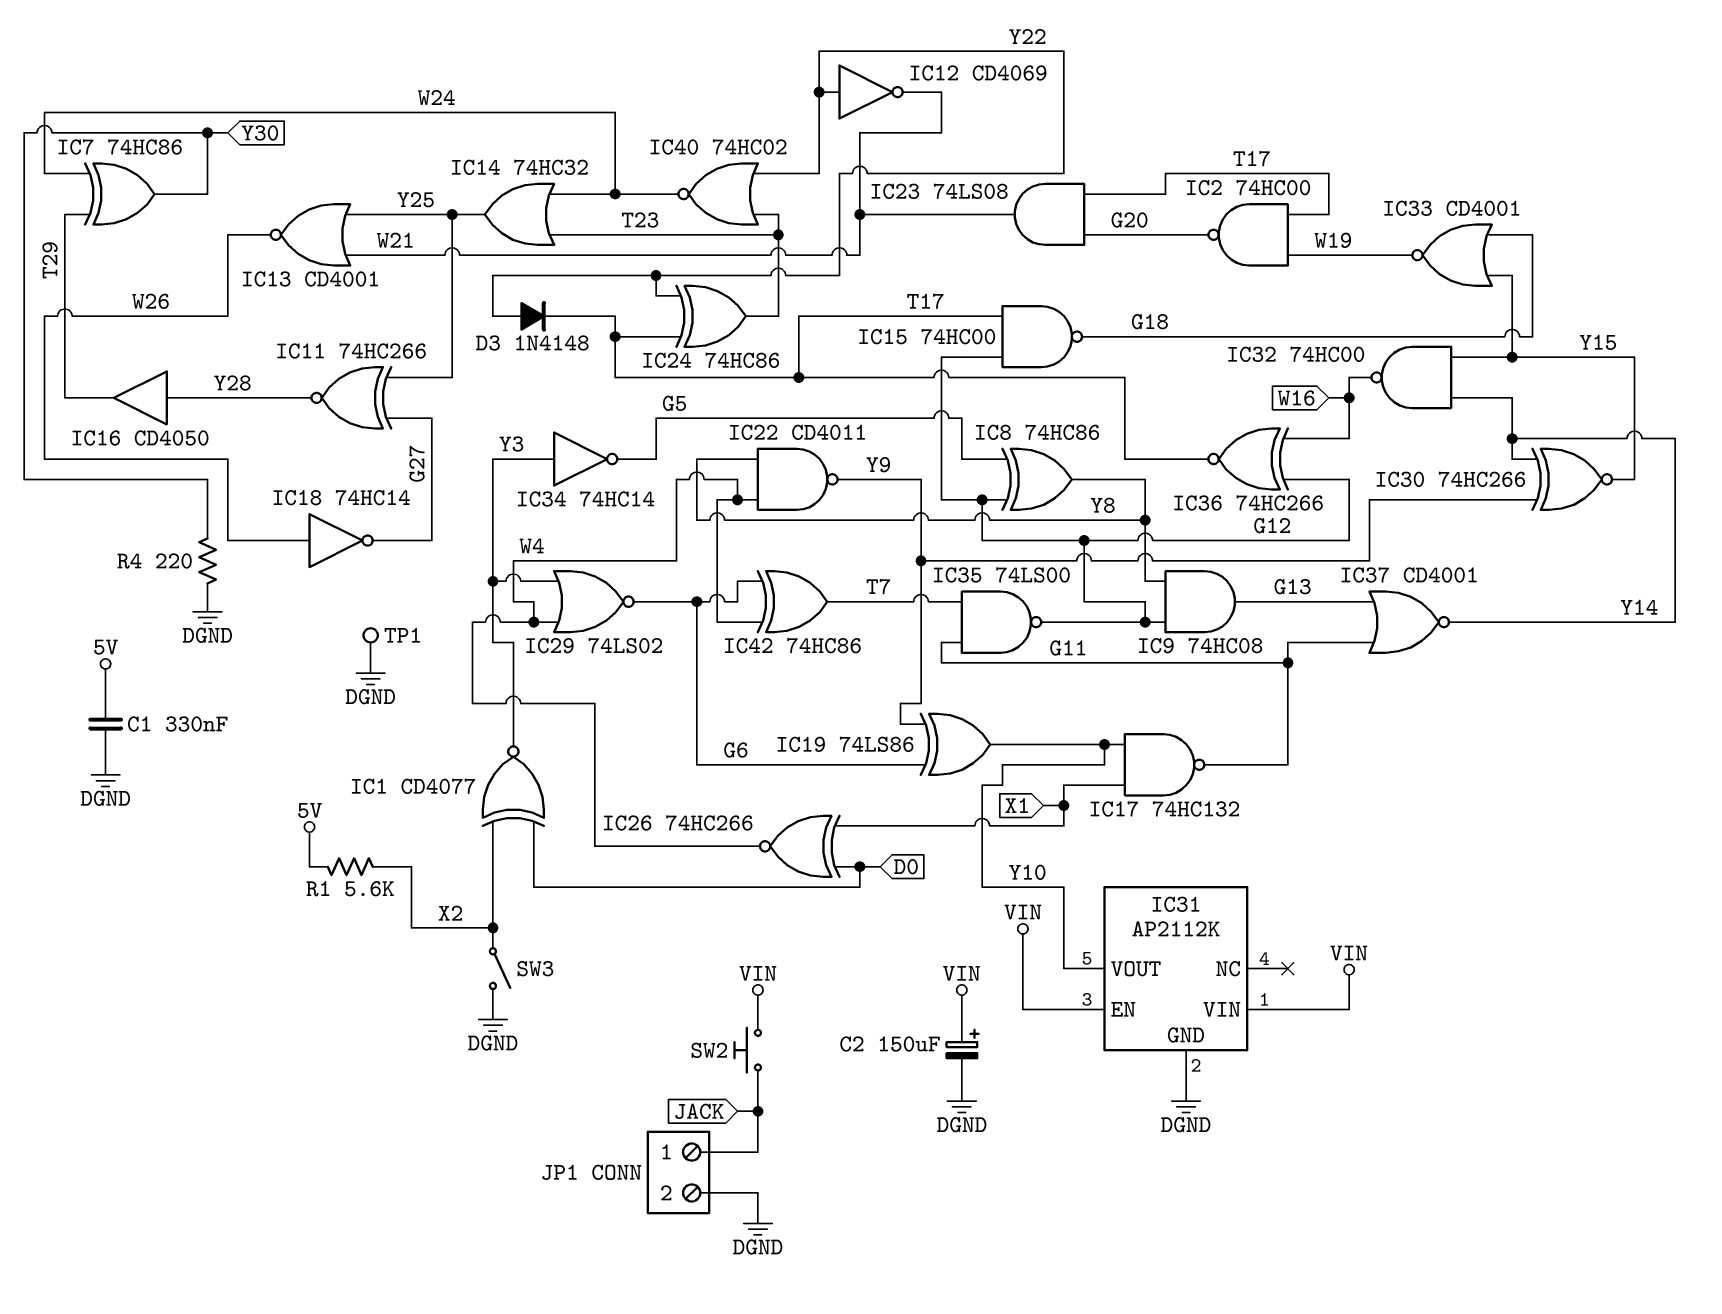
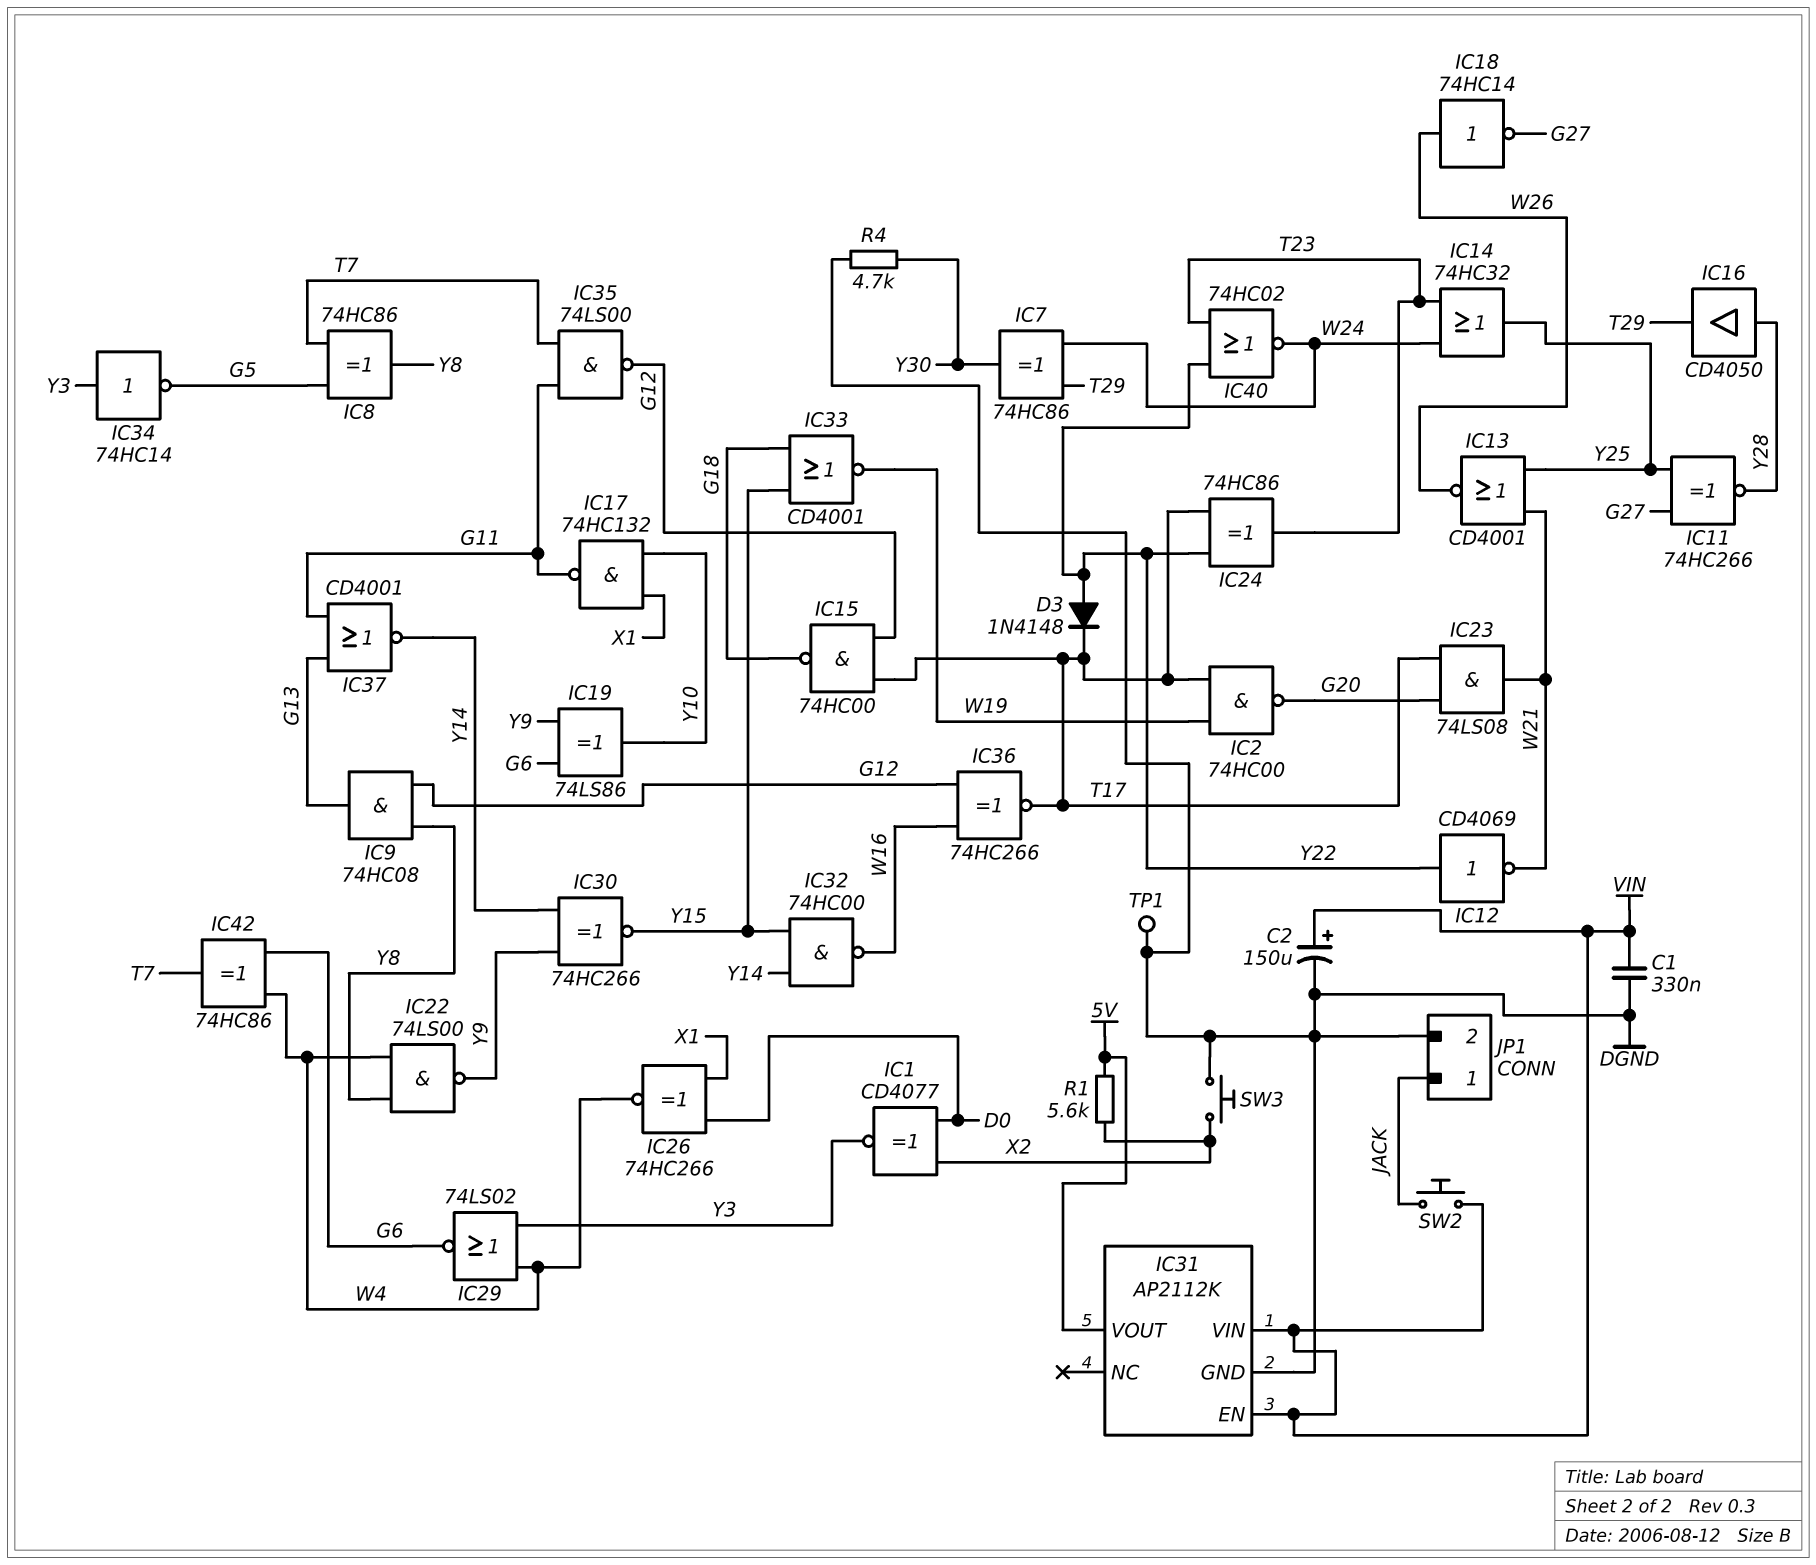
C1: 330nF (5V, DGND) -> 330nF (DGND, VIN)
IC8: XOR 74HC86 (in G5, in G12, out Y8) -> XOR 74HC86 (in G5, in T7, out Y8)
IC22: NAND CD4011 (in W4, in Y8, out Y9) -> NAND 74LS00 (in W4, in Y8, out Y9)
IC31 pin VOUT: Y10 -> 5V
R4: 220 (DGND, Y30) -> 4.7k (DGND, Y30)
SW3: switch (DGND, X2) -> button (DGND, X2)

